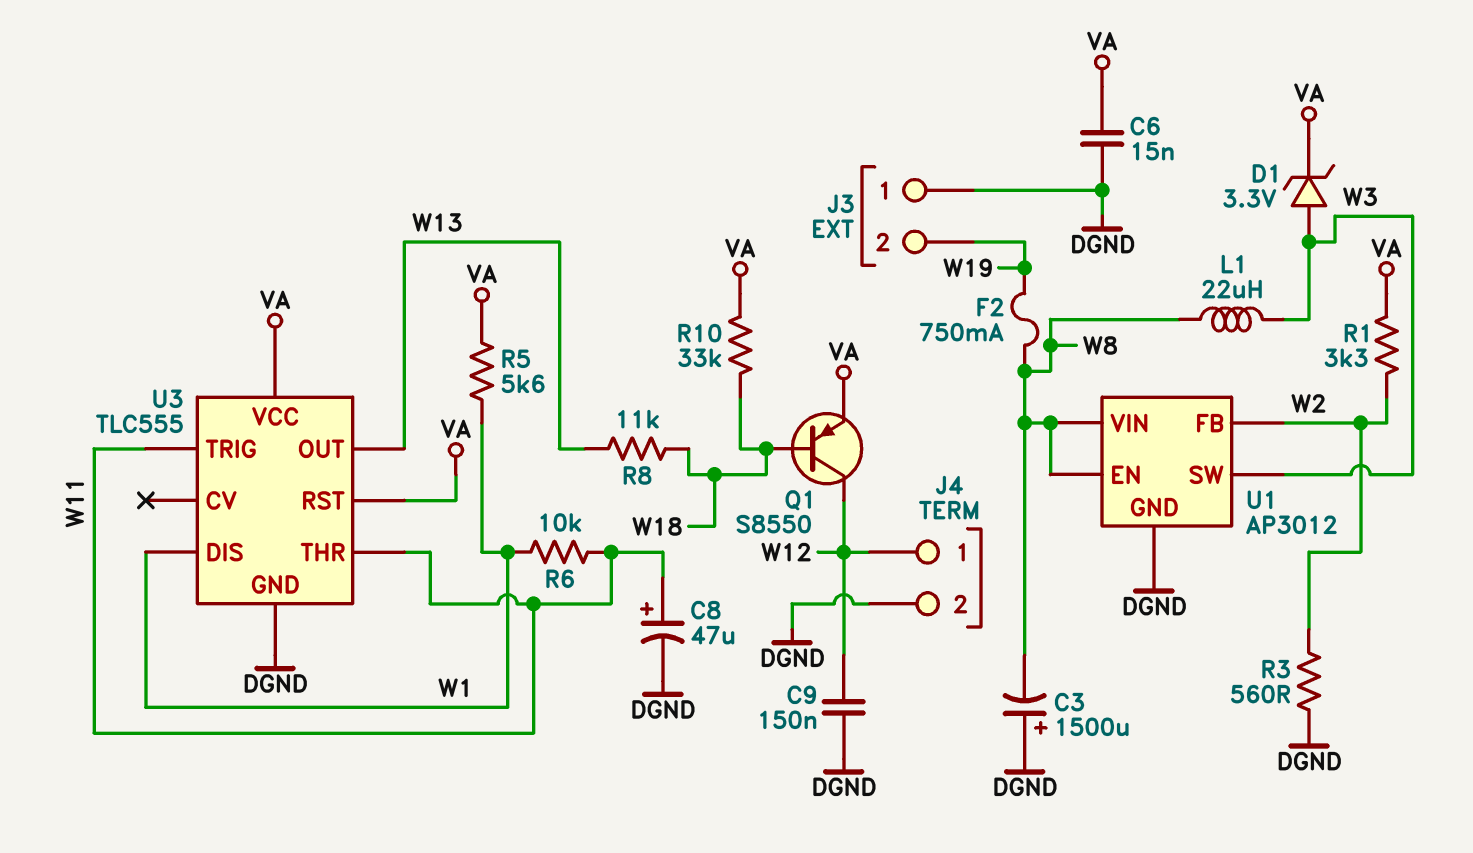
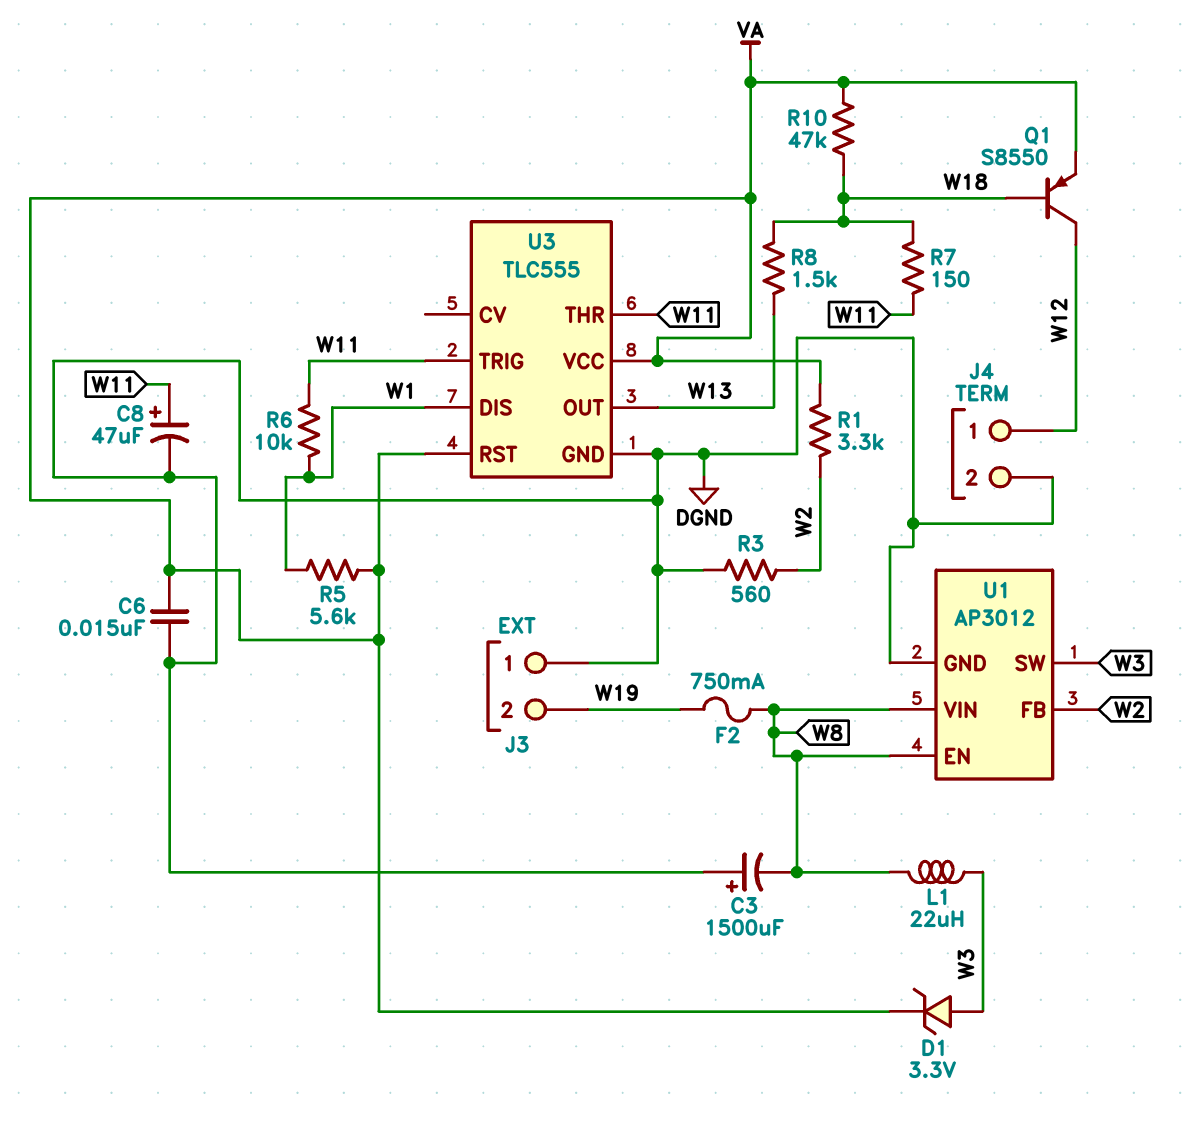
C9: 150nF (DGND, W12) -> none
R7: none -> 150 (W11, W18)
R8: 11k (W13, W18) -> 1.5k (W13, W18)
R10: 33k (VA, W18) -> 47k (VA, W18)

